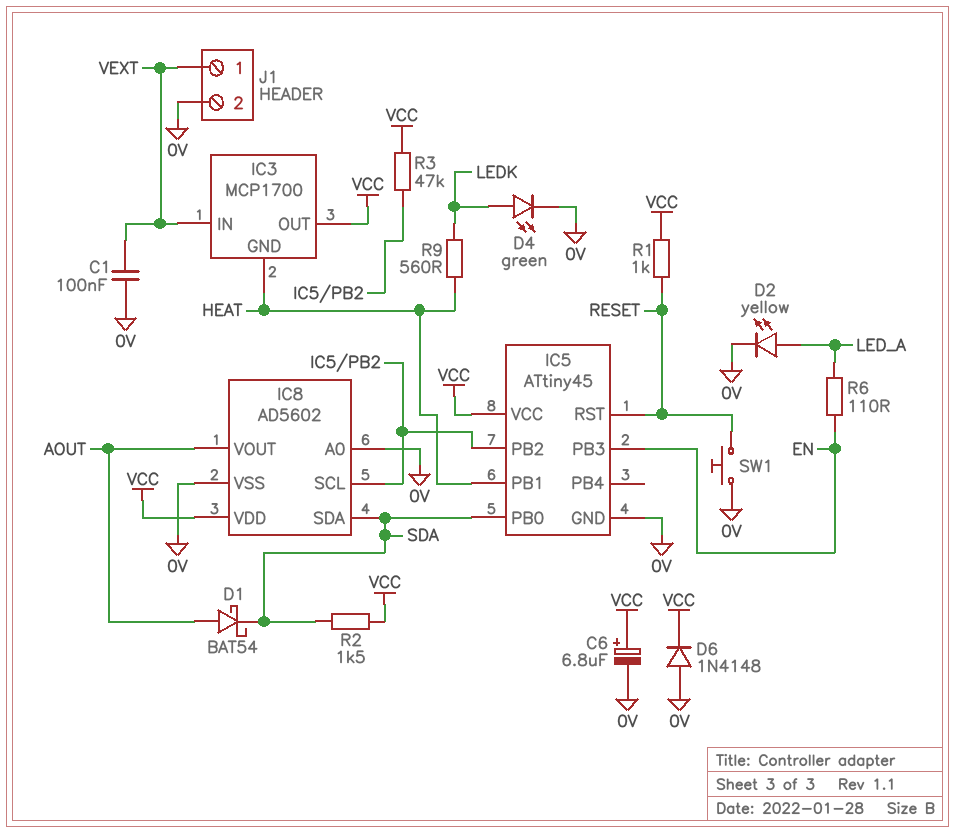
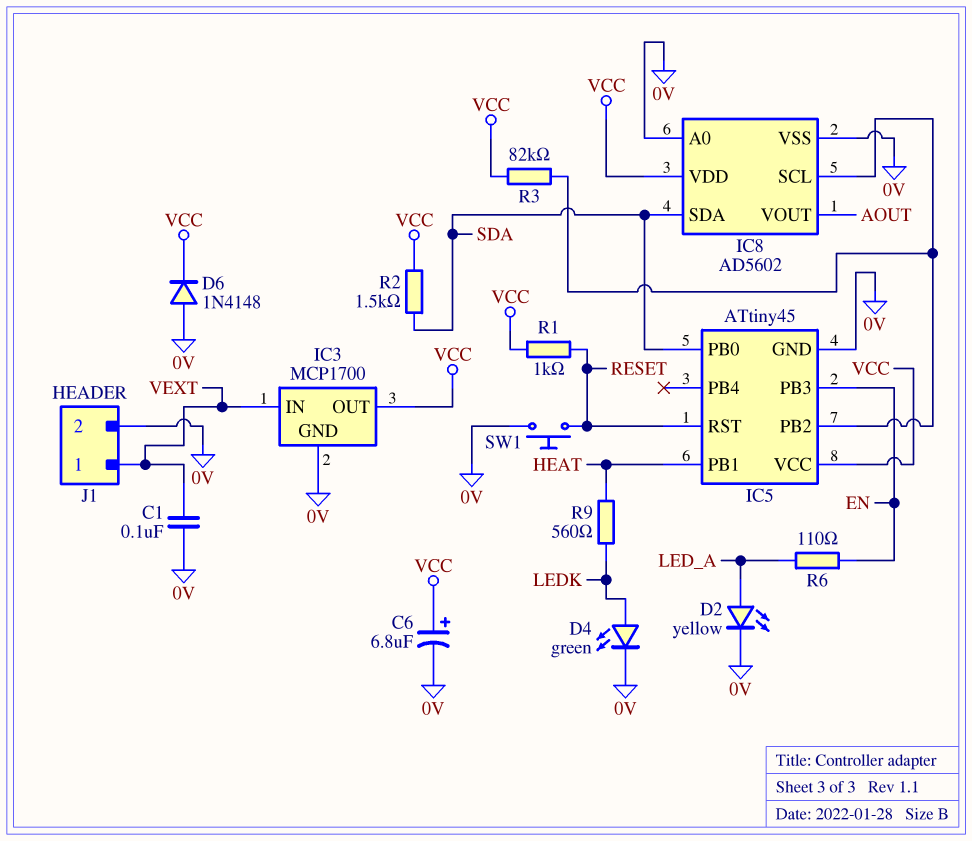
D1: schottky BAT54 (A AOUT, K SDA) -> none
IC3 pin GND: HEAT -> 0V
R3: 47k (IC5/PB2, VCC) -> 82k (IC5/PB2, VCC)

